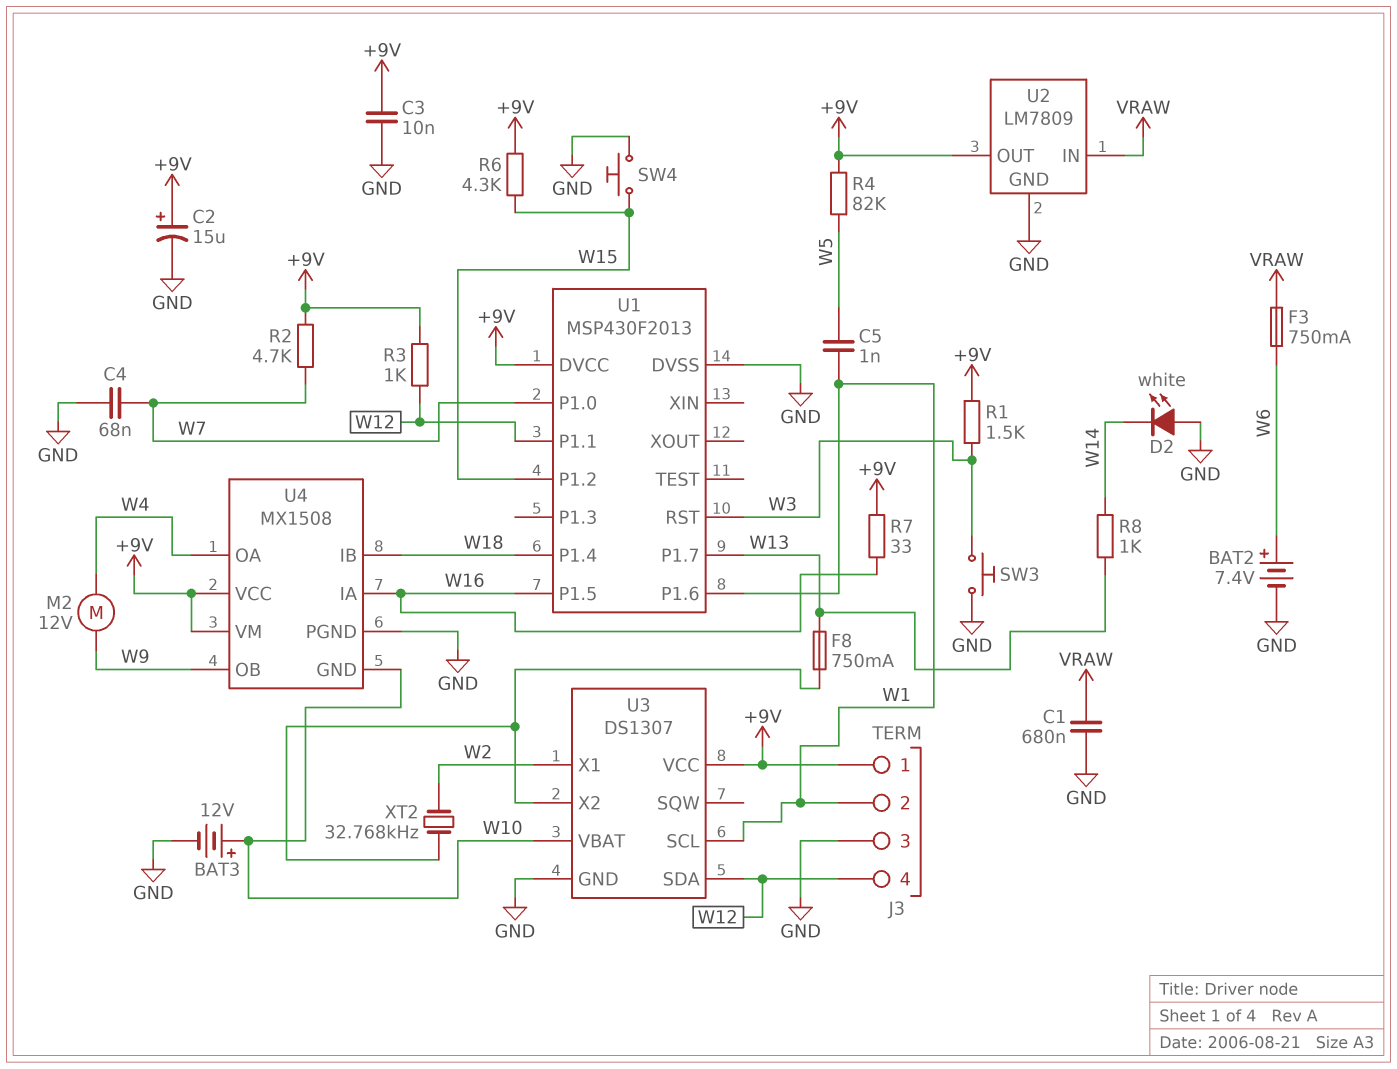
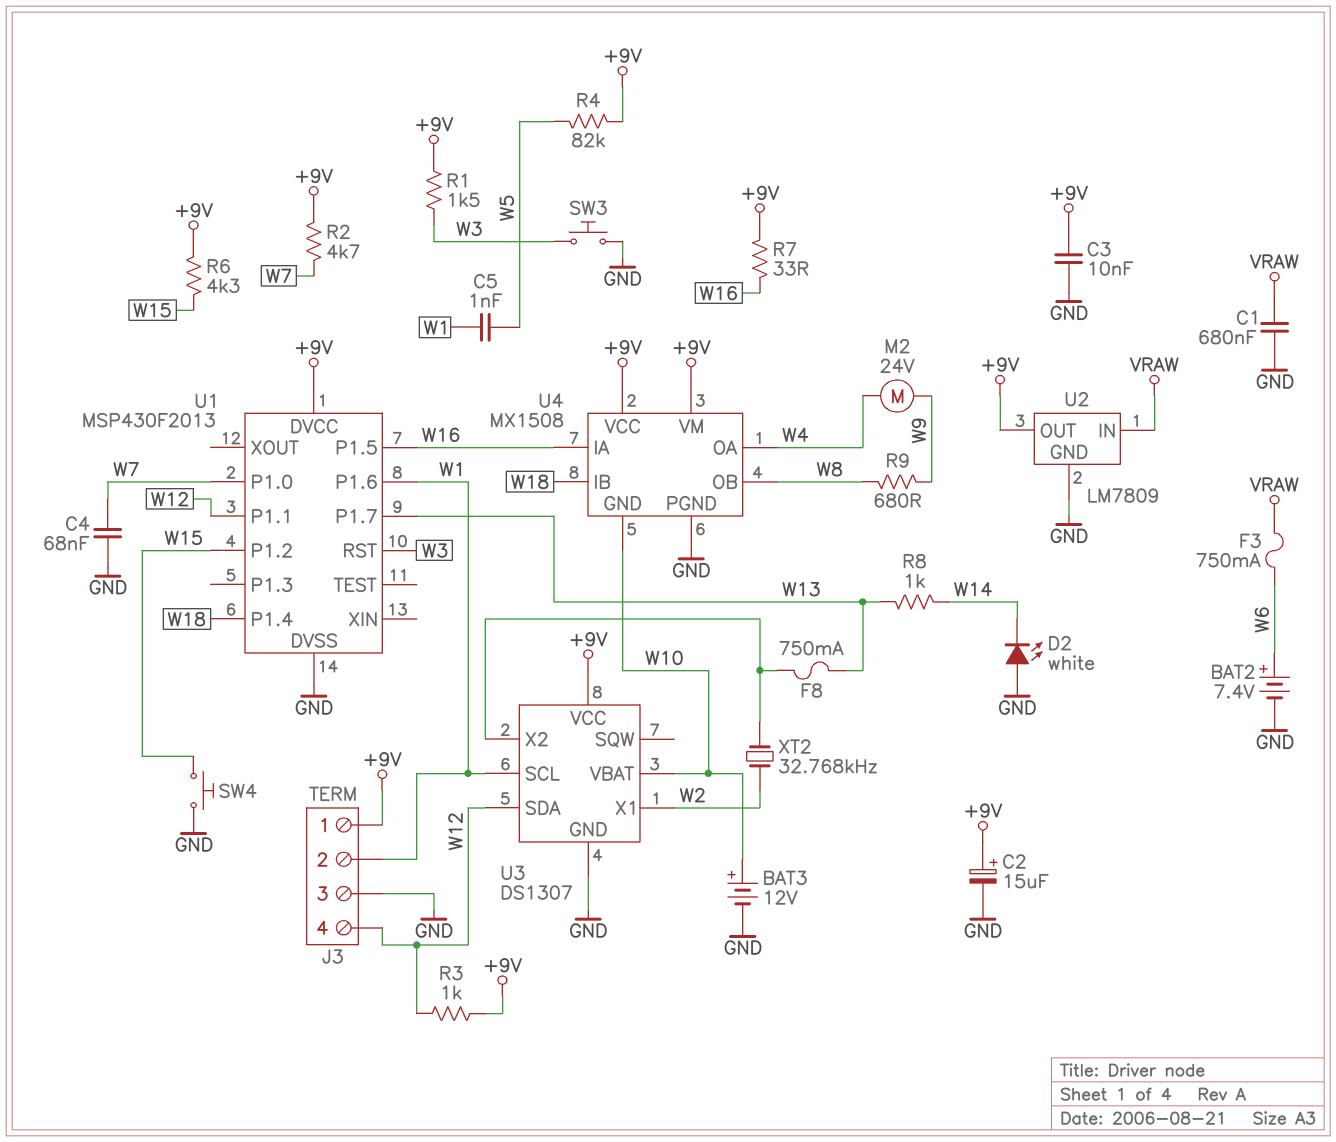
M2: motor 12V (W4, W9) -> motor 24V (W4, W9)
R9: none -> 680 (W8, W9)
U4 pin OB: W9 -> W8

